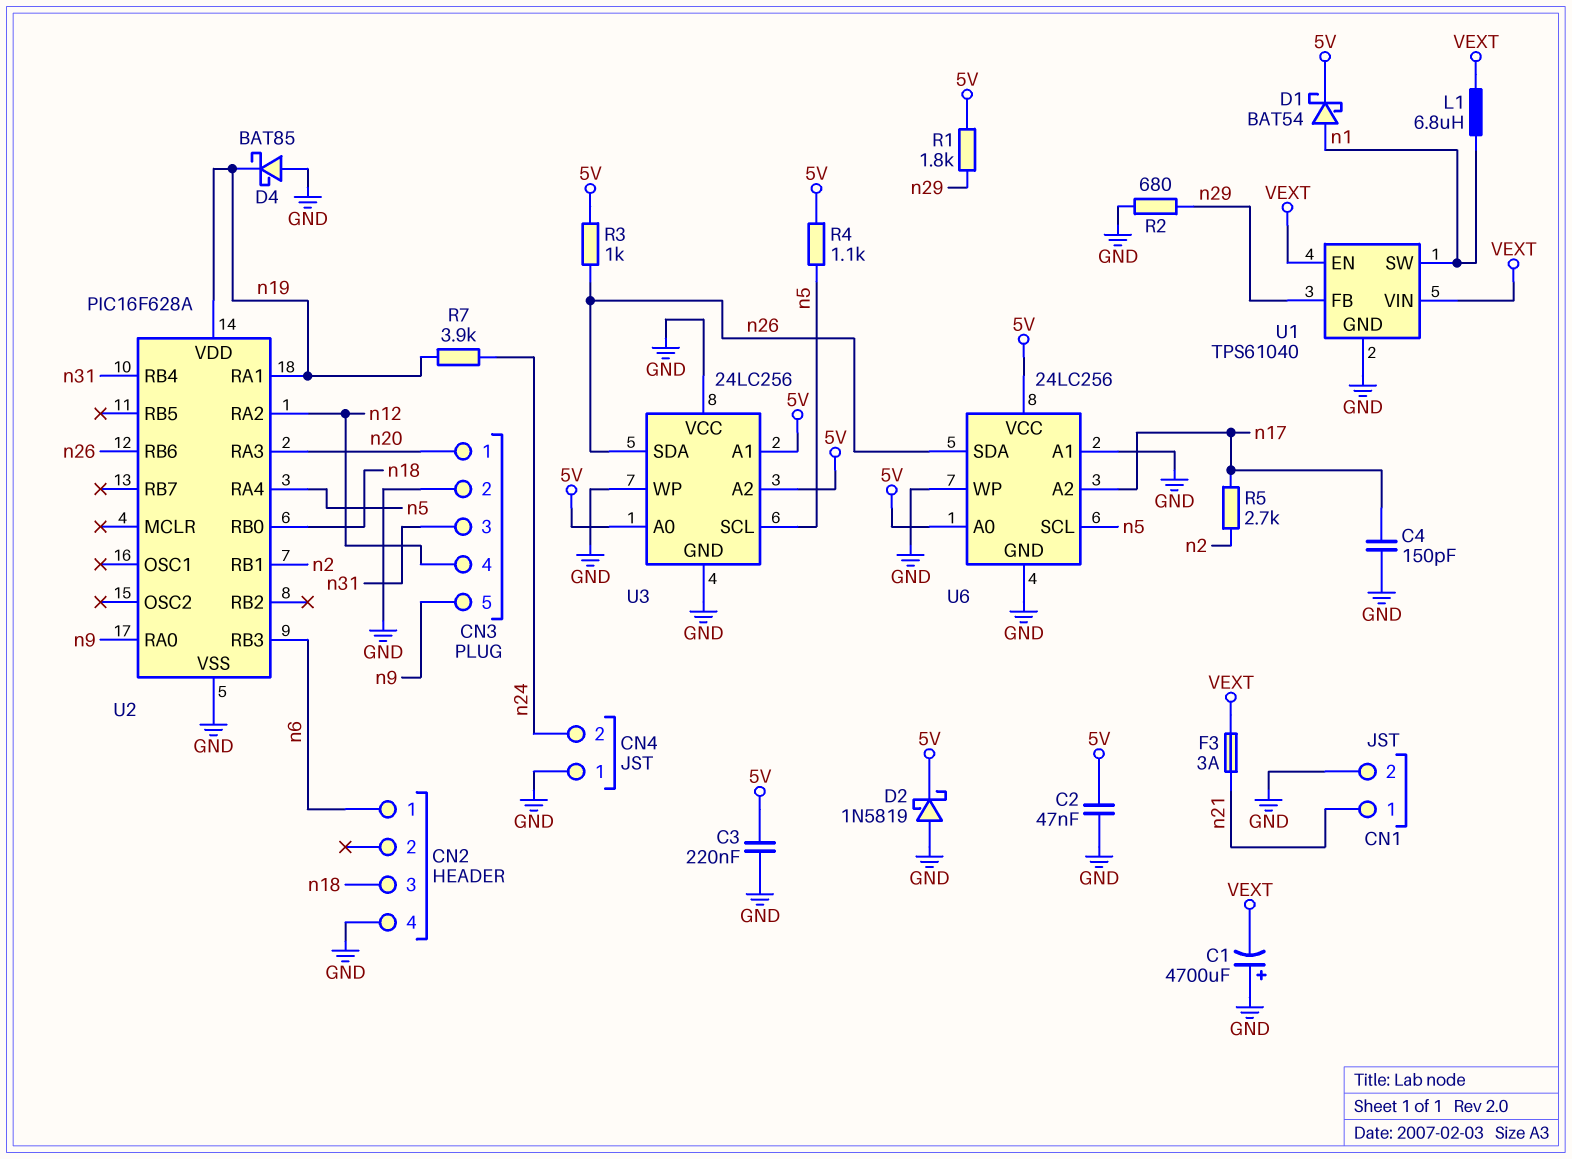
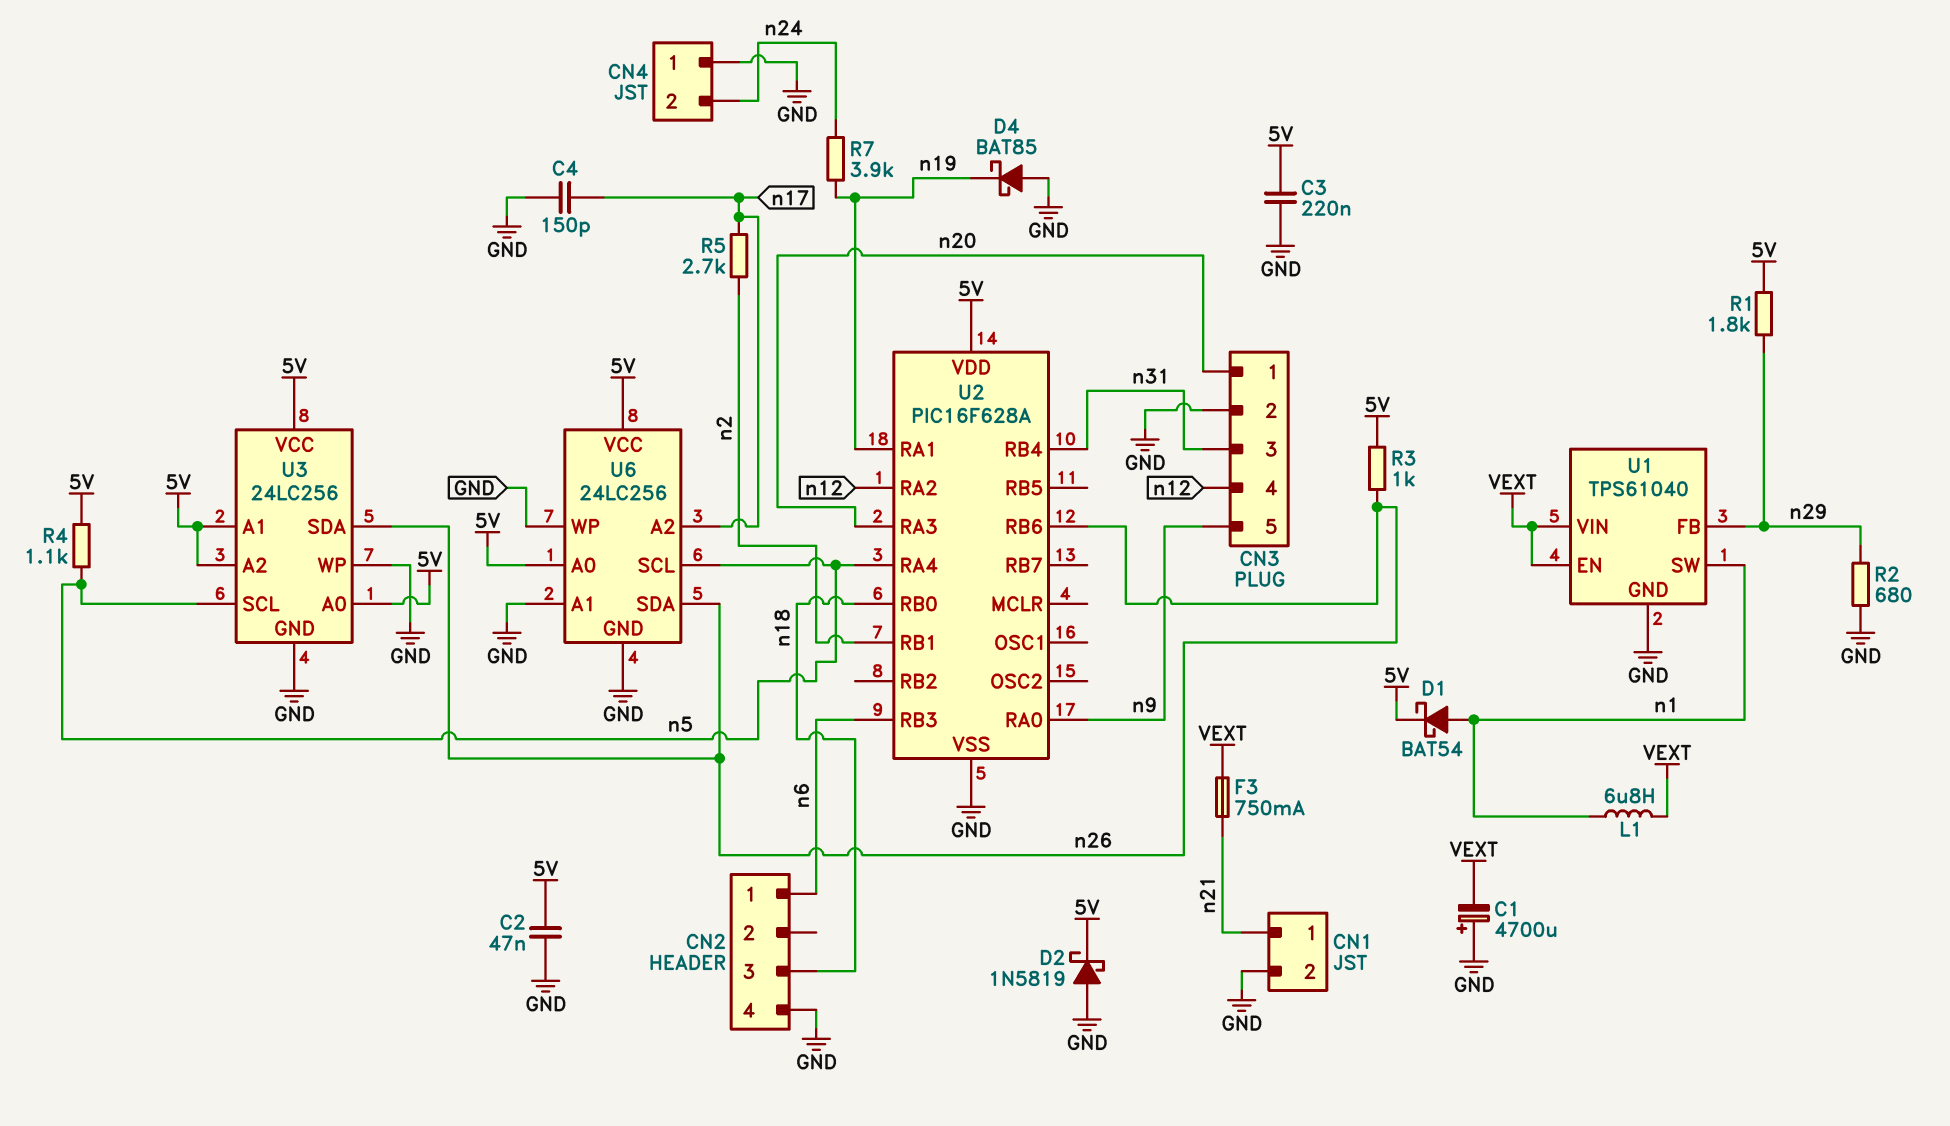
F3: 3A (VEXT, n21) -> 750mA (VEXT, n21)
U2 pin VDD: n19 -> 5V
U3 pin VCC: GND -> 5V

